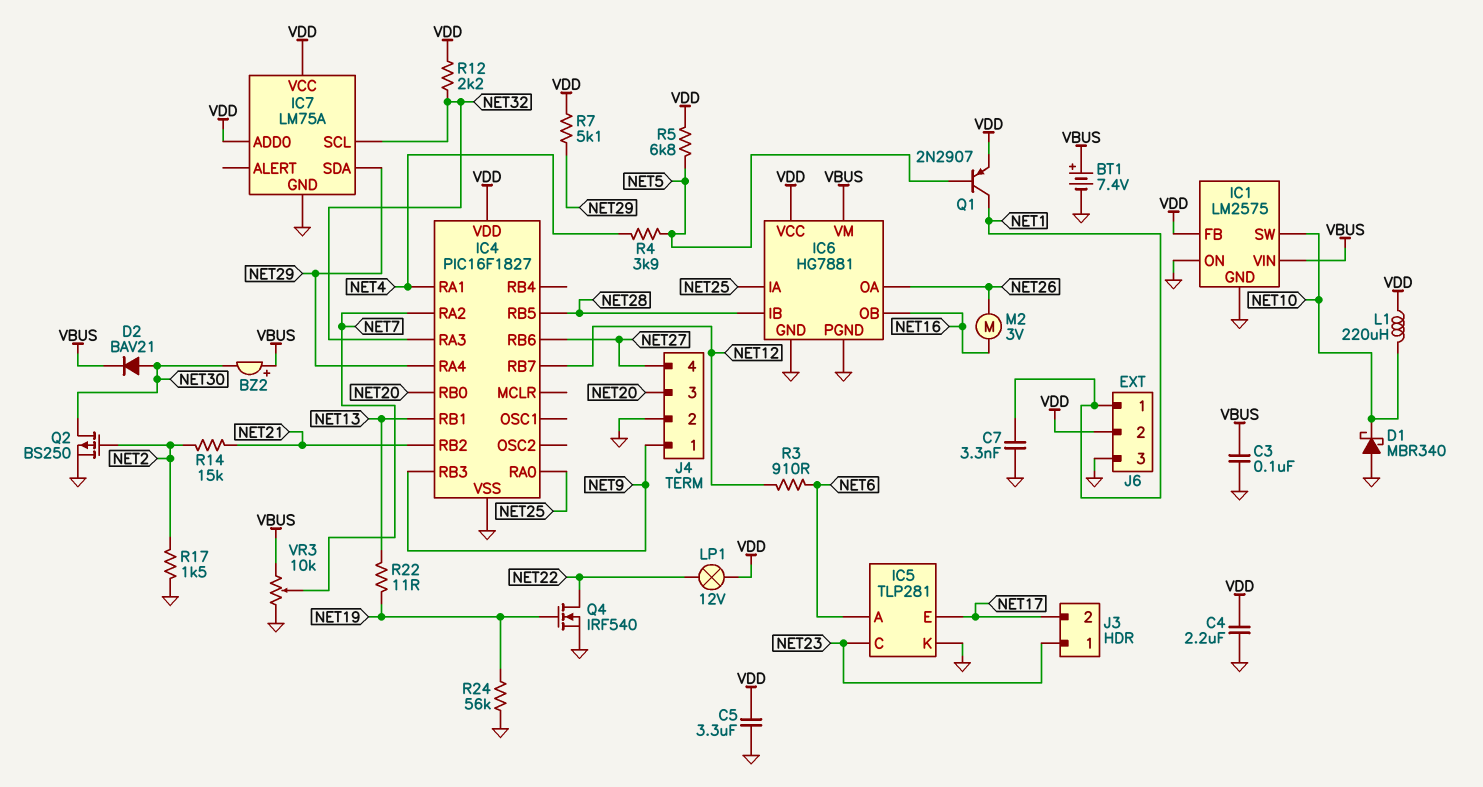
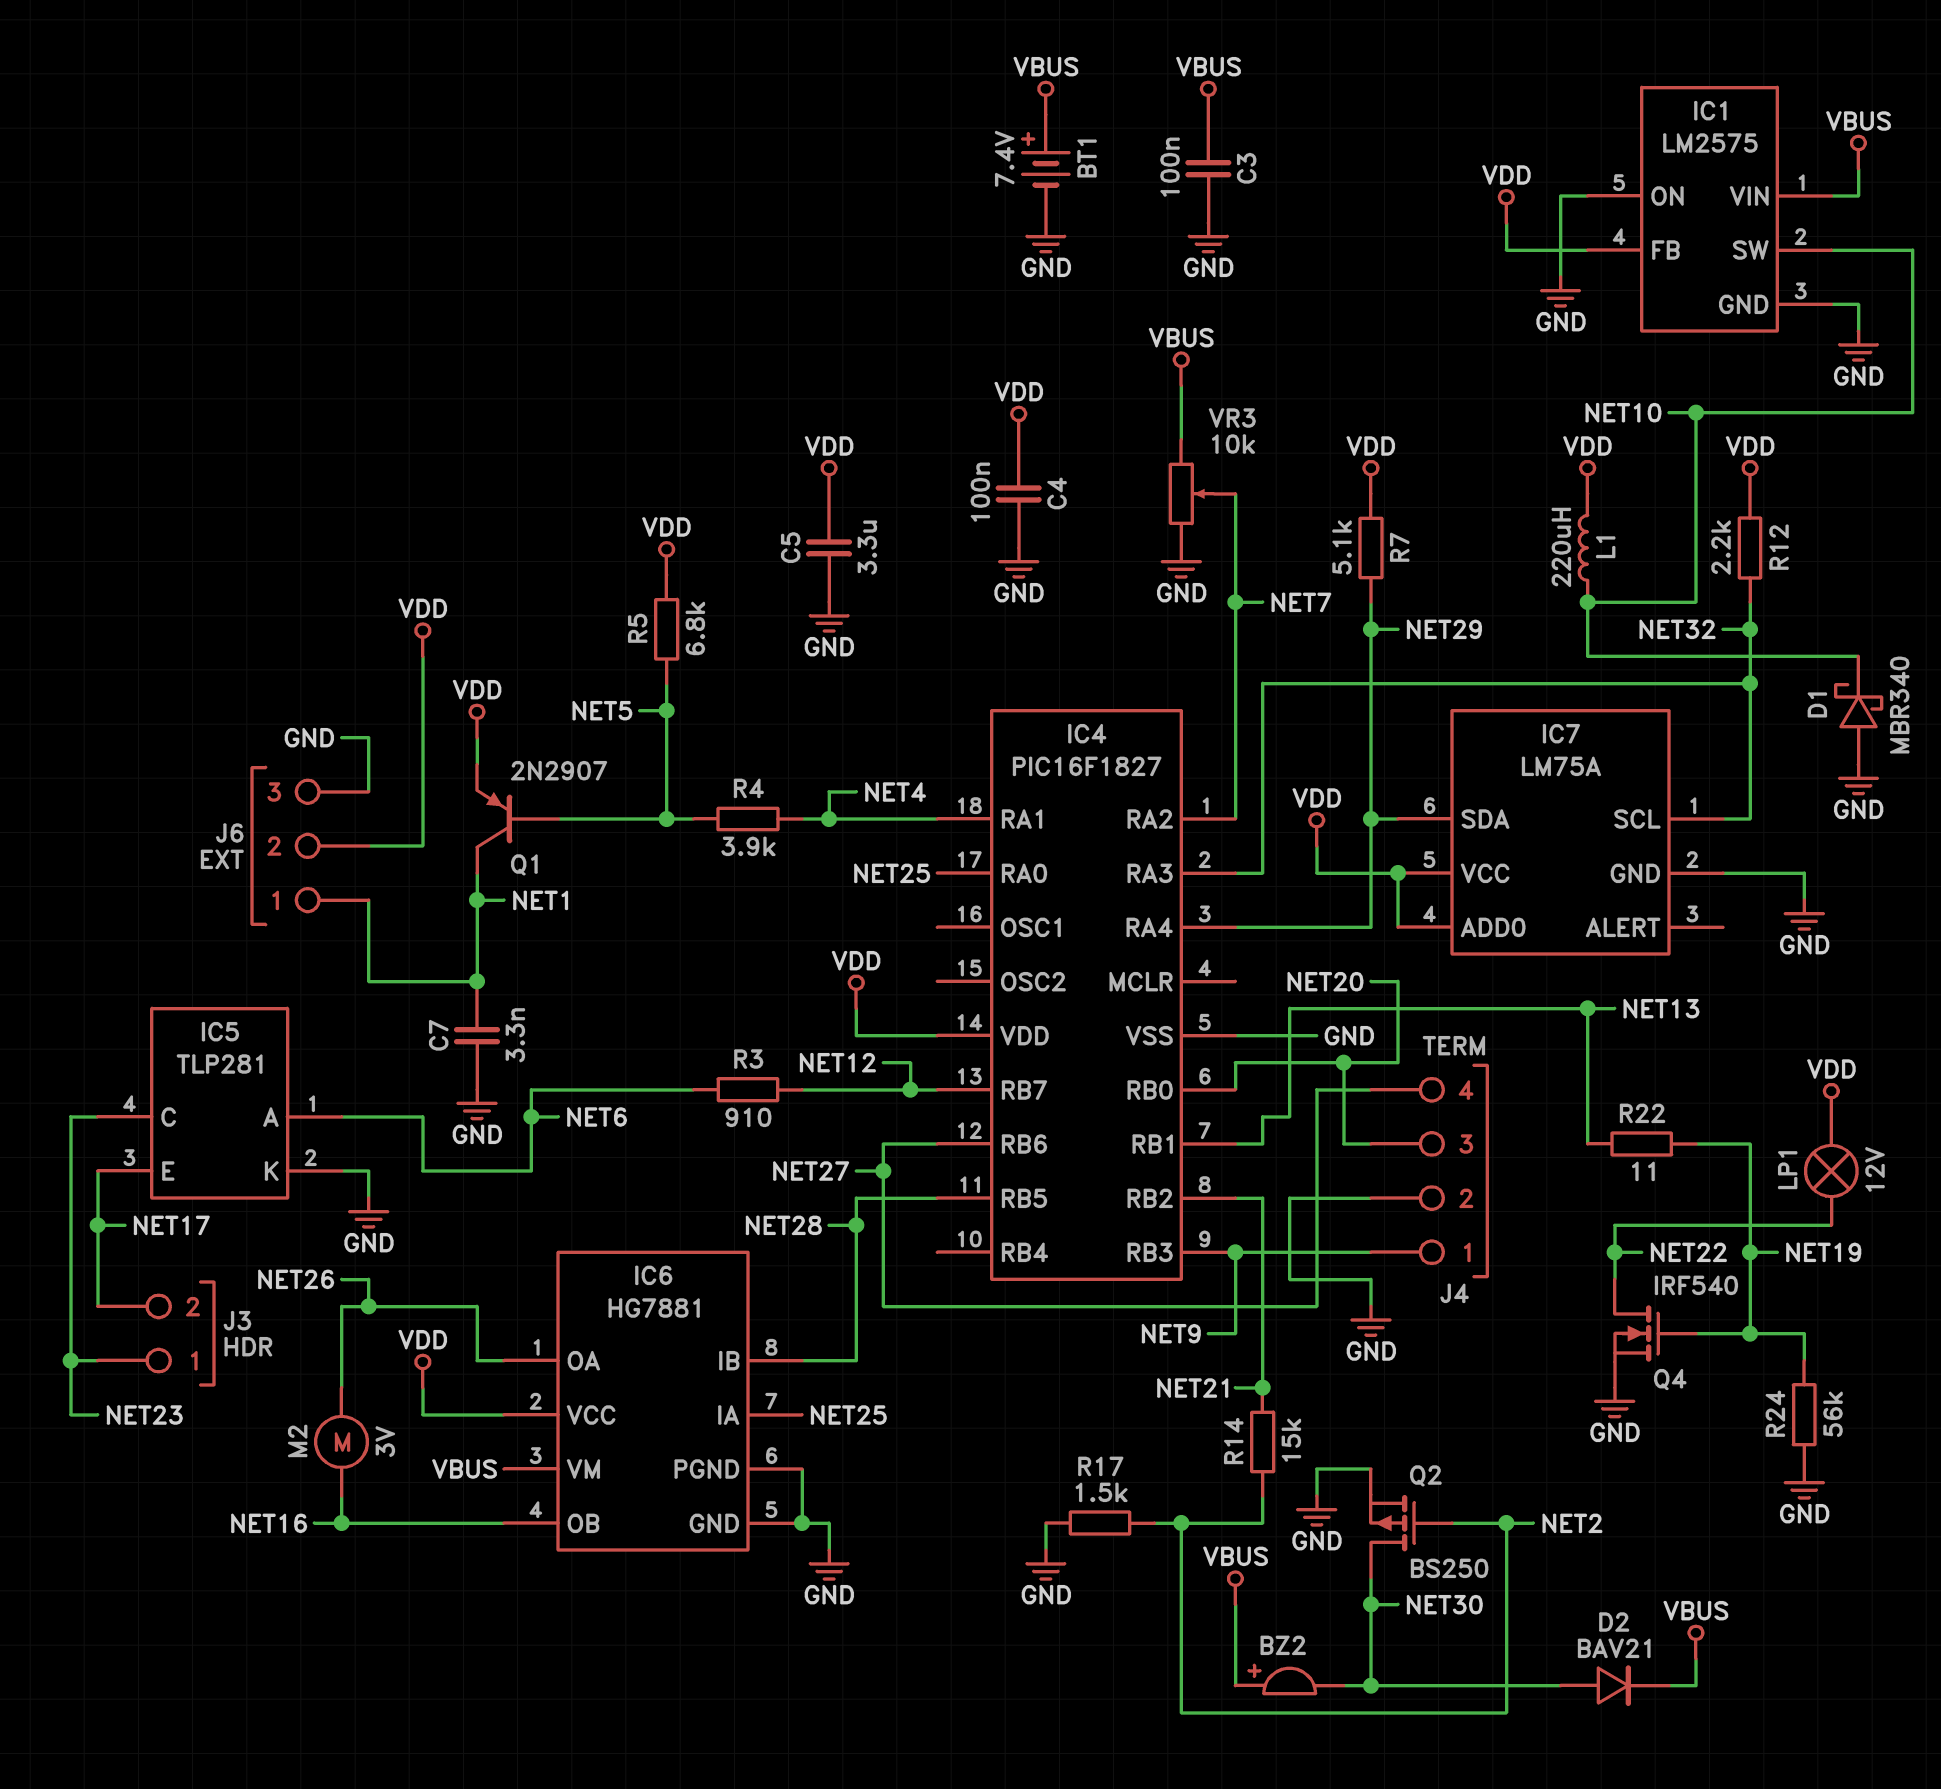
C4: 2.2uF (GND, VDD) -> 100nF (GND, VDD)

